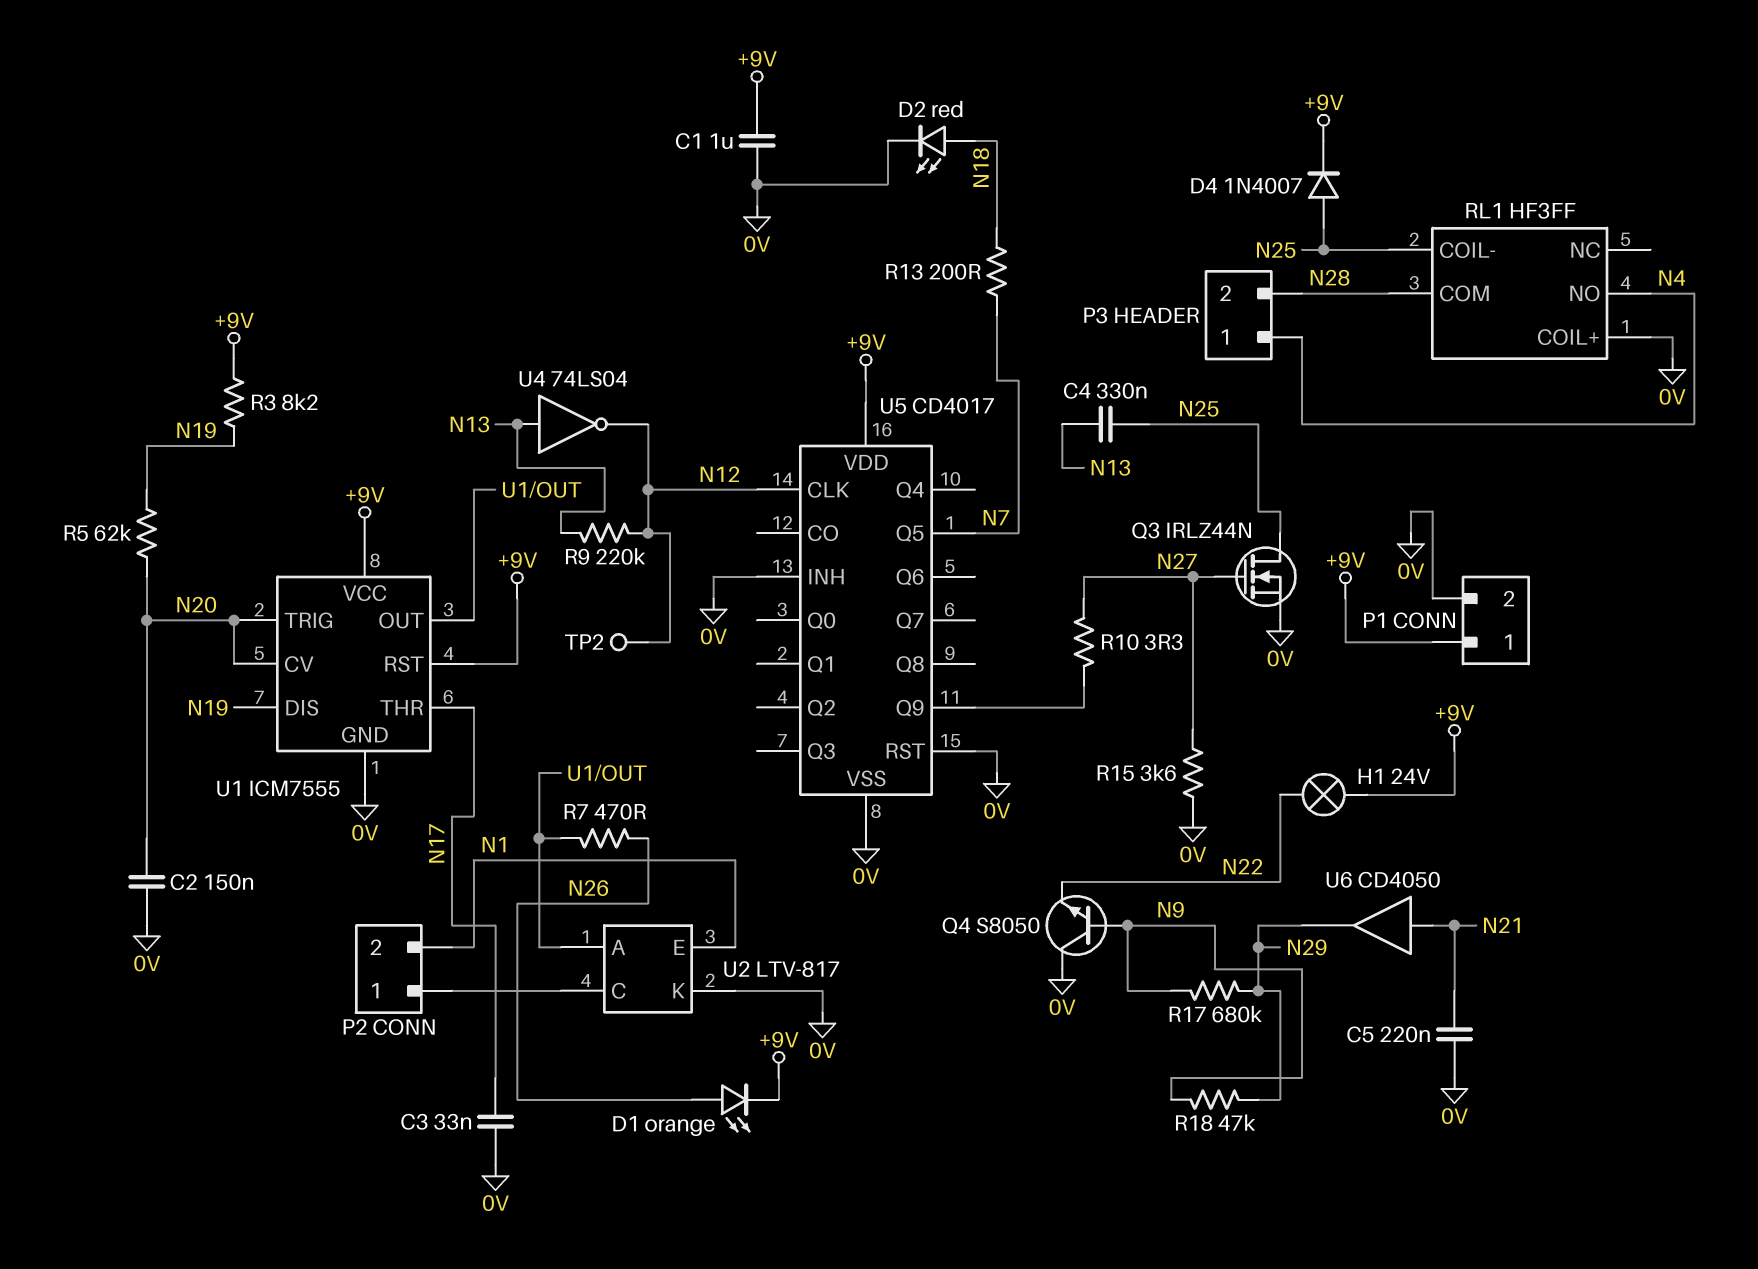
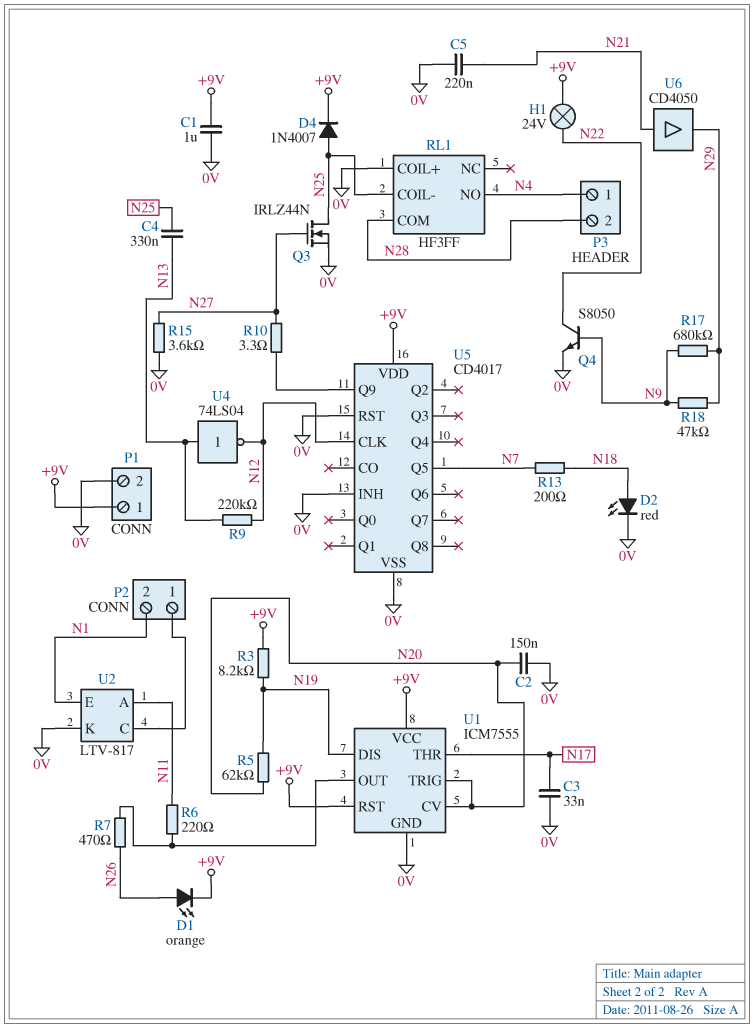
Q4: NPN S8050 (B N9, C 0V, E N22) -> NPN S8050 (B N9, C N22, E 0V)
R6: none -> 220 (N11, U1/OUT)
TP2: test point (N12) -> none
U2 pin A: U1/OUT -> N11

